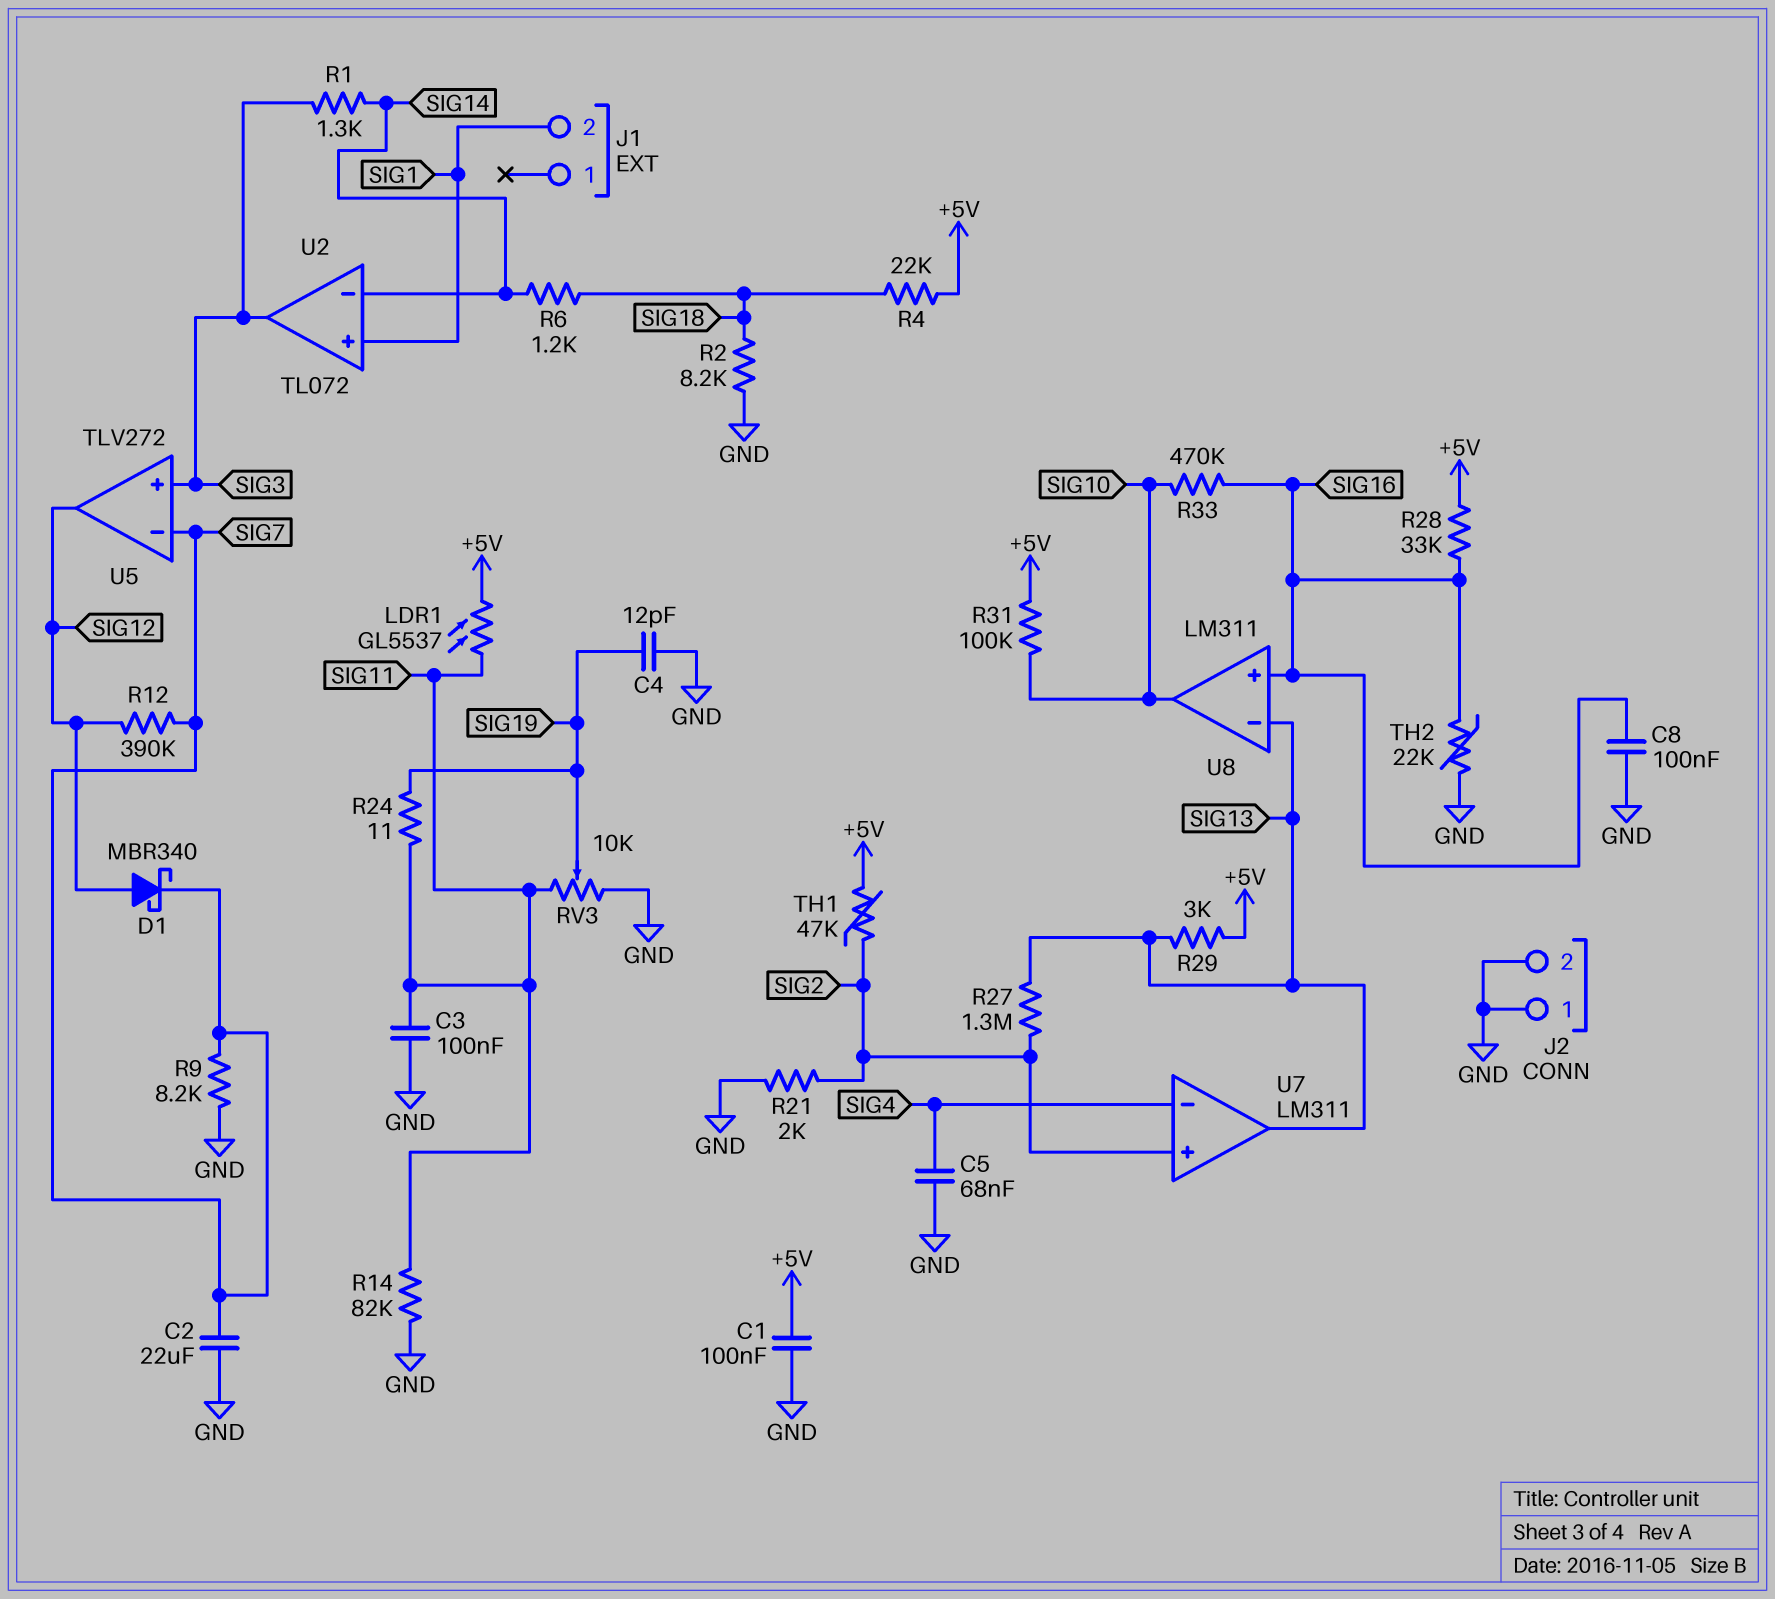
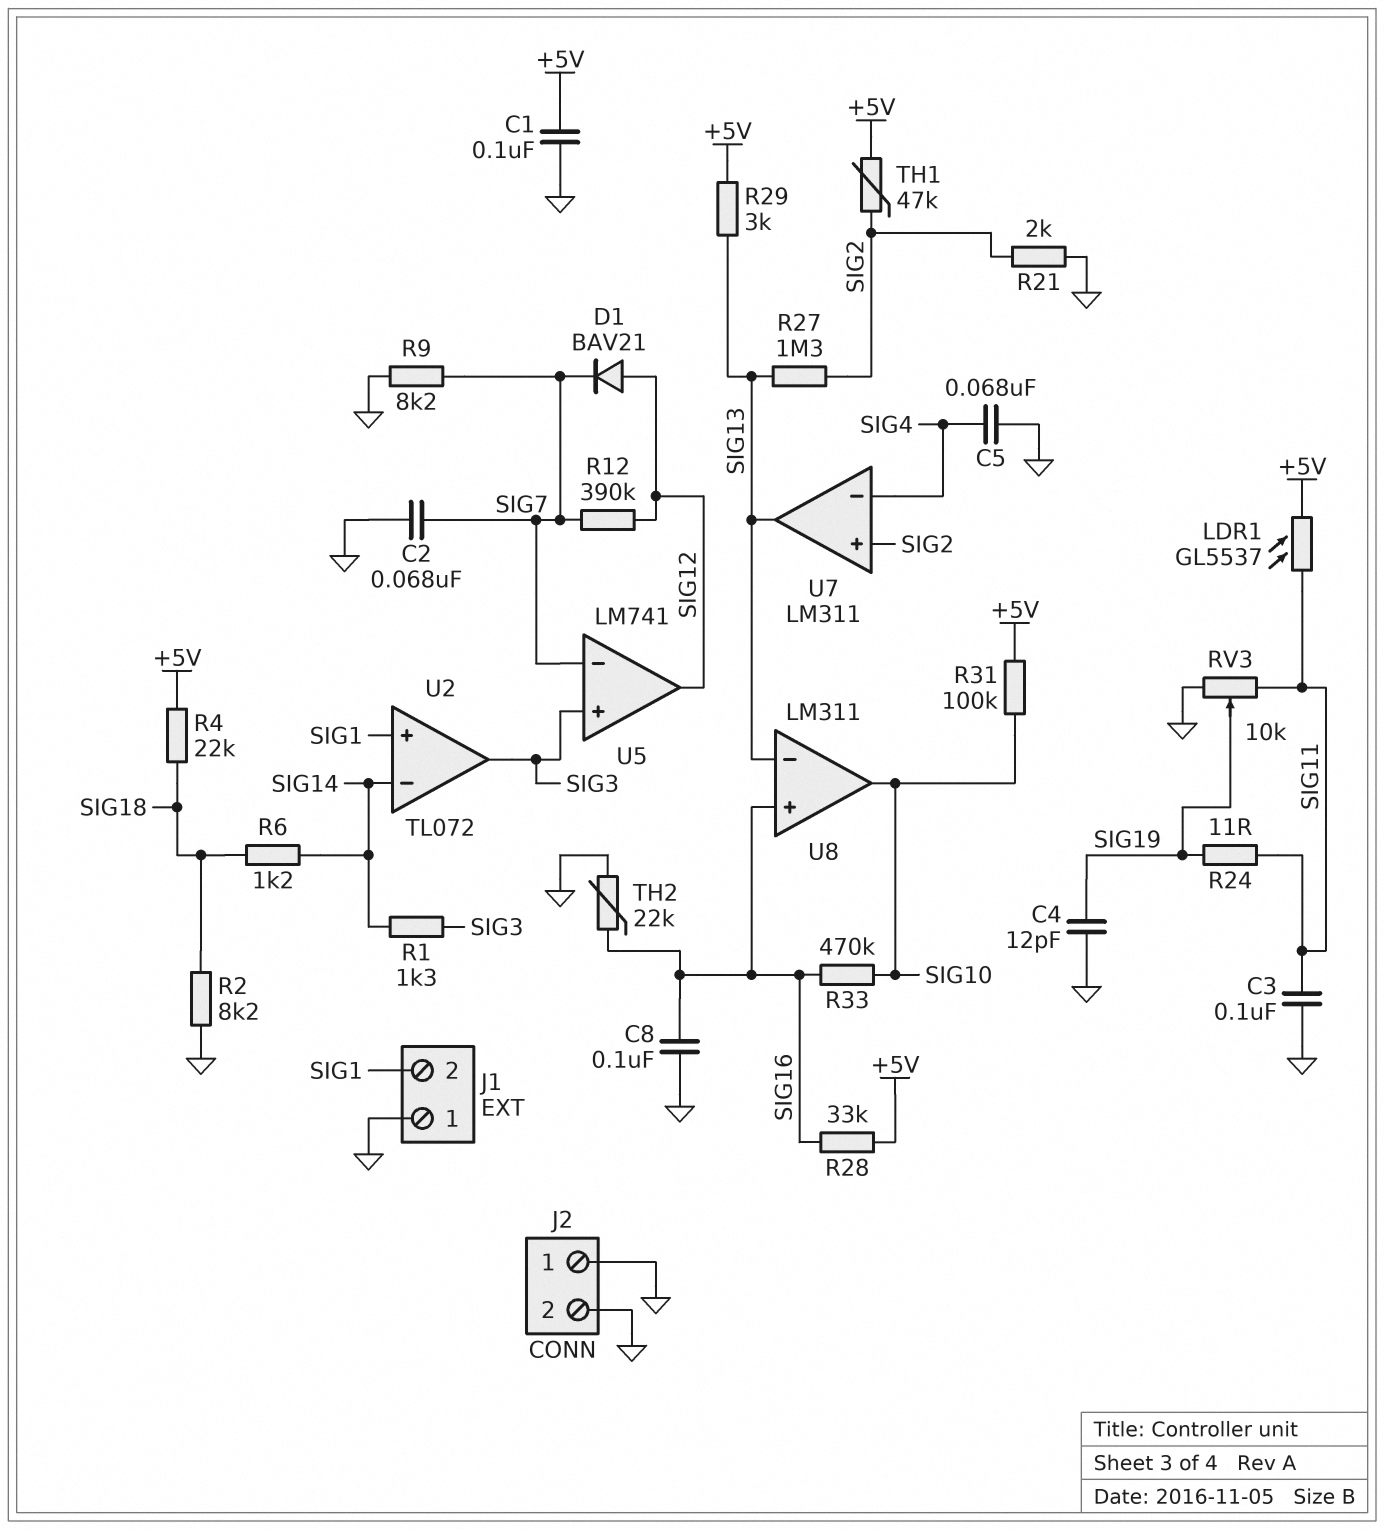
C2: 22uF (GND, SIG7) -> 68nF (GND, SIG7)
D1: schottky MBR340 (A SIG12, K SIG7) -> diode BAV21 (A SIG12, K SIG7)
J1 pin 1: none -> GND
R14: 82k (GND, SIG11) -> none
U5: TLV272 -> LM741

